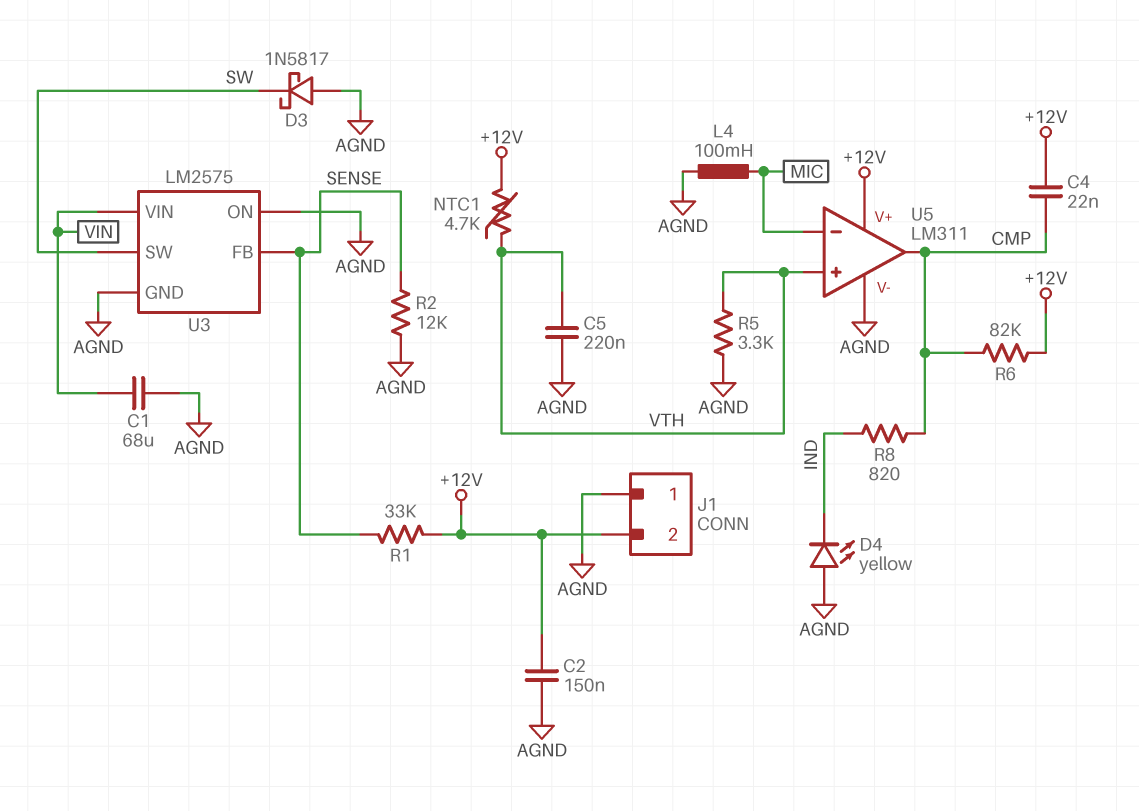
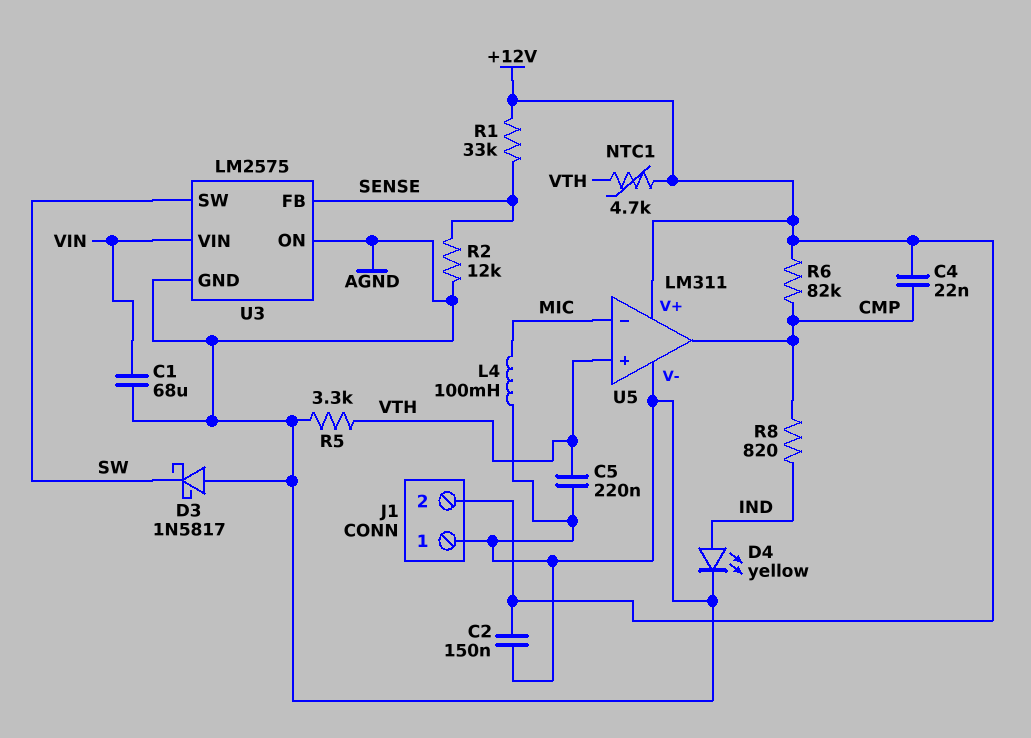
D4: LED yellow (A AGND, K IND) -> LED yellow (A IND, K AGND)

